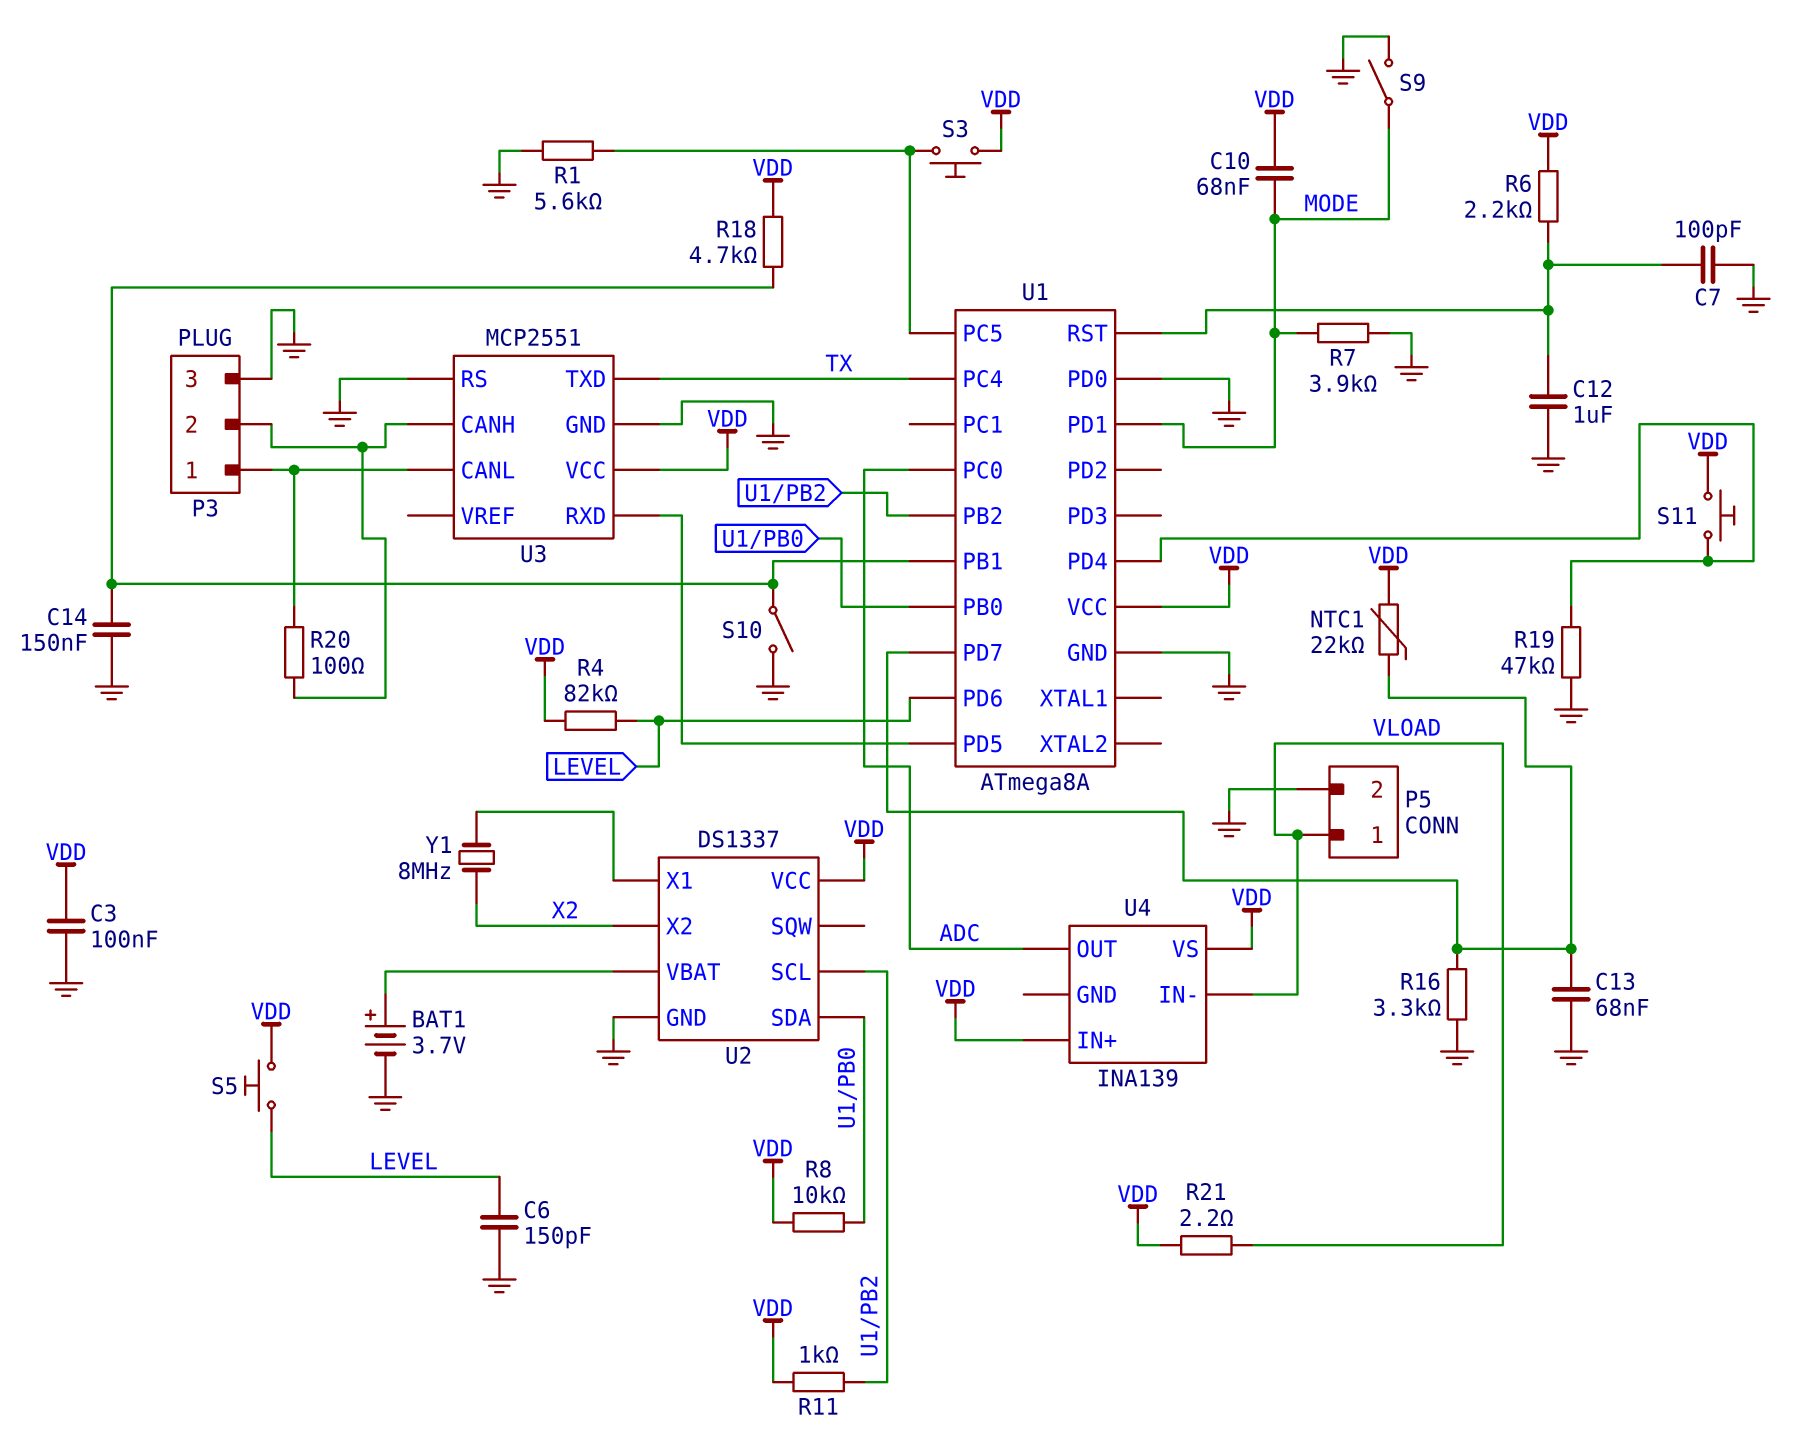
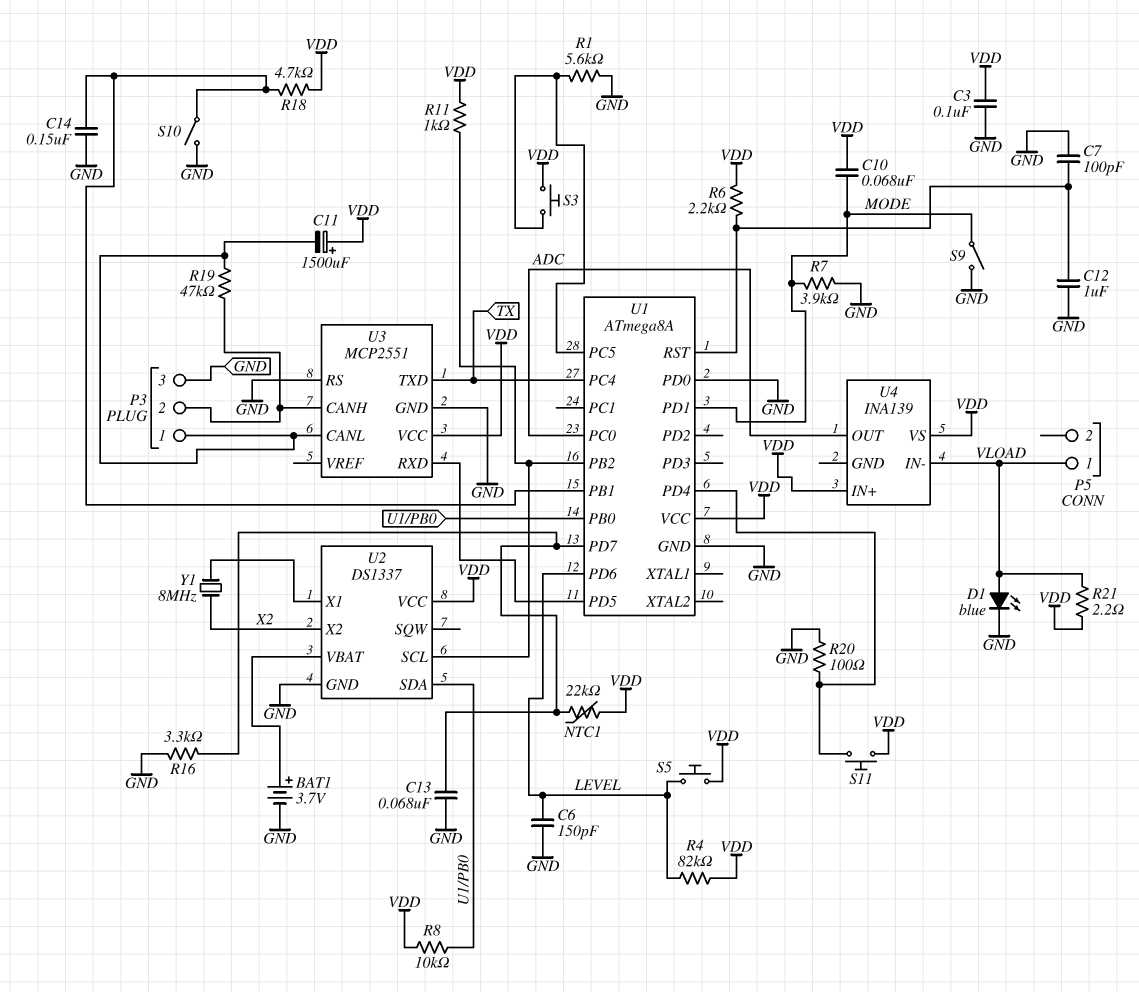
C11: none -> 1500uF (plus VDD, minus P3/1)
D1: none -> LED blue (A VLOAD, K GND)
P5 pin 2: GND -> none
R19: 47k (GND, U1/PD4) -> 47k (P3/1, P3/2)
R20: 100 (P3/1, P3/2) -> 100 (GND, U1/PD4)

